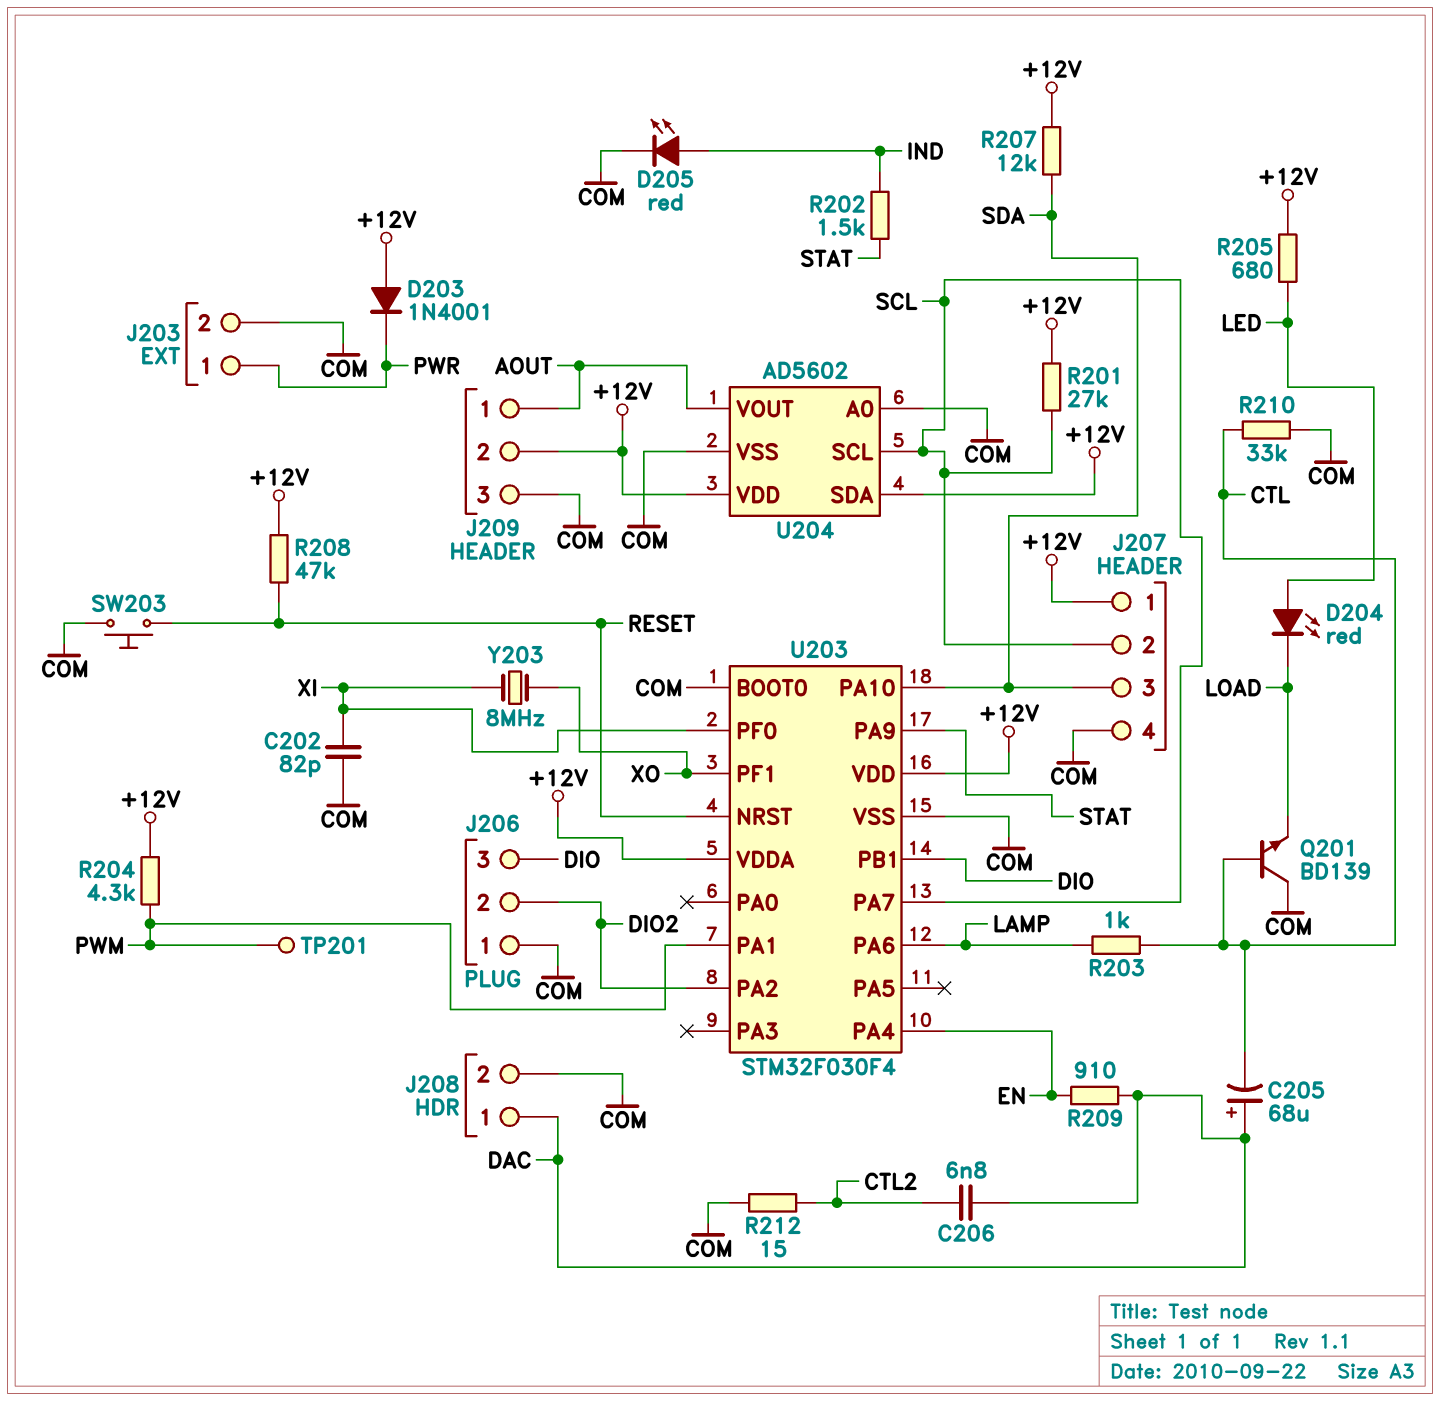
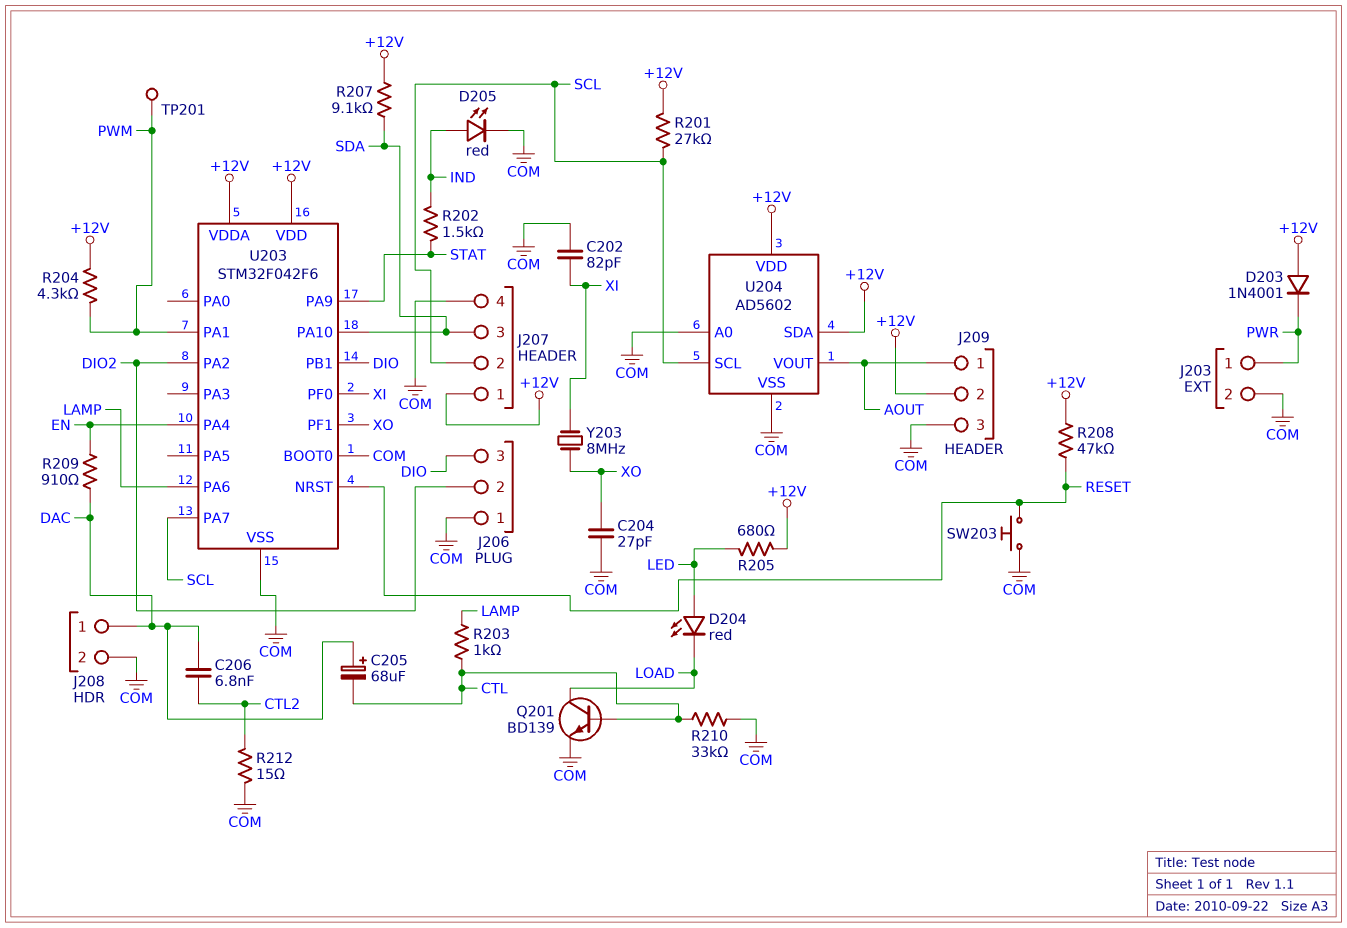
C204: none -> 27pF (COM, XO)
Q201: NPN BD139 (B CTL, C COM, E LOAD) -> NPN BD139 (B CTL, C LOAD, E COM)
R207: 12k (+12V, SDA) -> 9.1k (+12V, SDA)
U203: STM32F030F4 -> STM32F042F6

